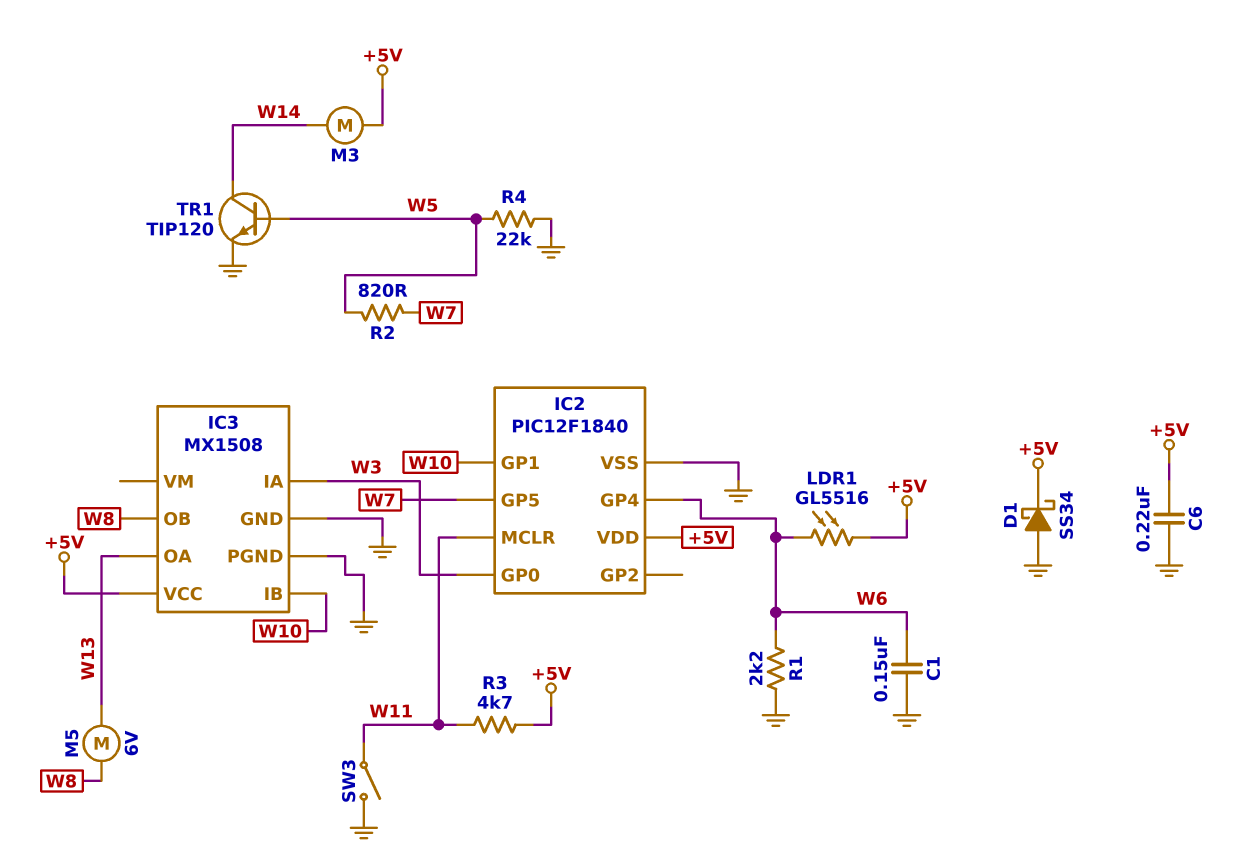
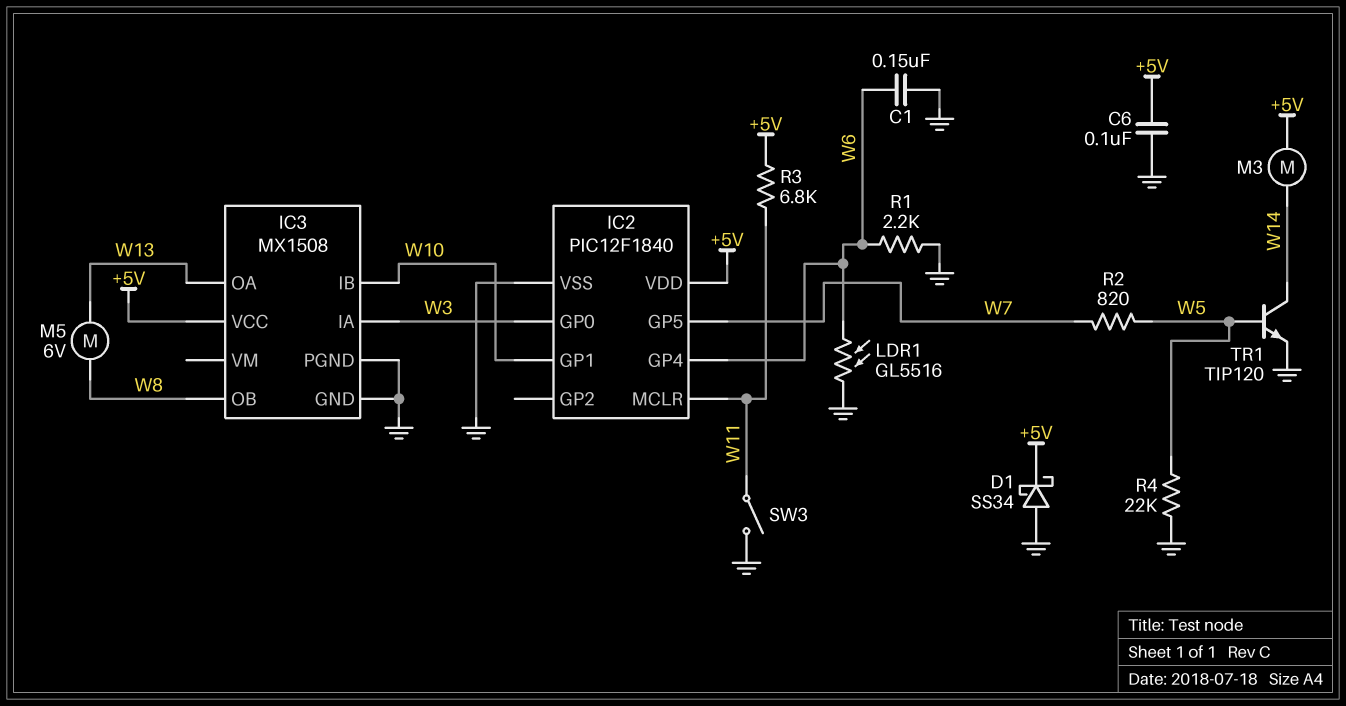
C6: 220nF (+5V, GND) -> 100nF (+5V, GND)
LDR1: GL5516 (+5V, W6) -> GL5516 (GND, W6)
R3: 4.7k (+5V, W11) -> 6.8k (+5V, W11)

